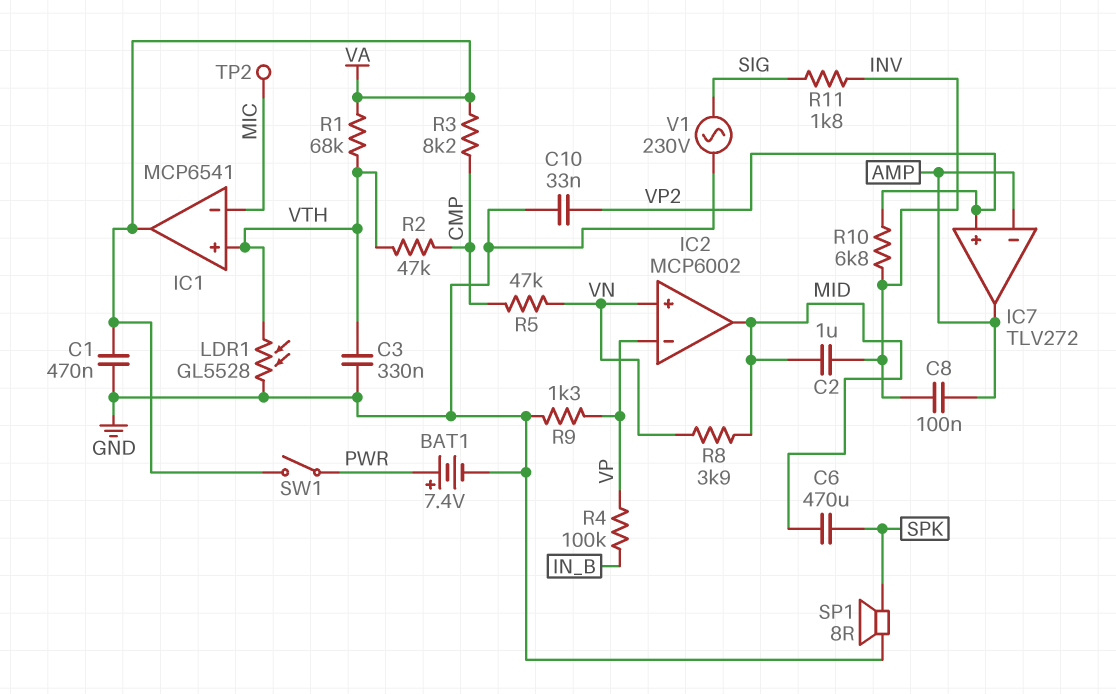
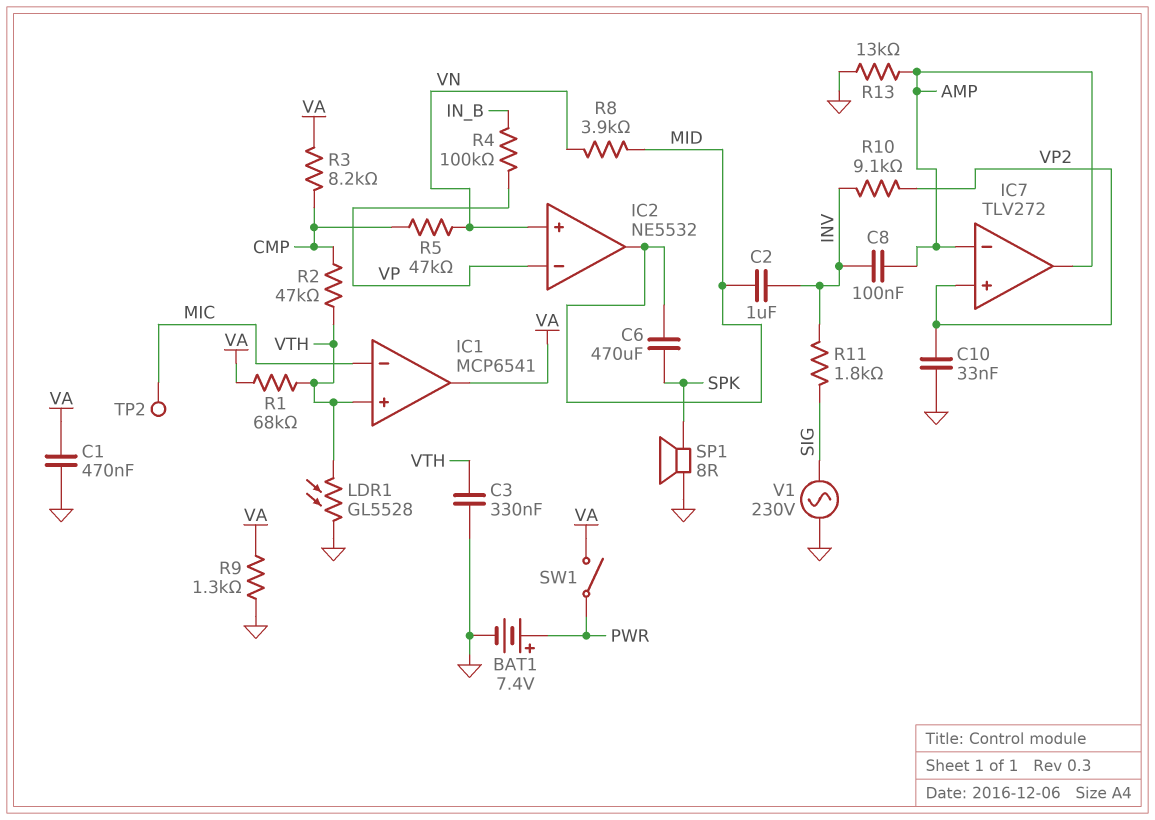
IC2: MCP6002 -> NE5532
R9: 1.3k (GND, VP) -> 1.3k (GND, VA)
R10: 6.8k (INV, VP2) -> 9.1k (INV, VP2)
R13: none -> 13k (AMP, GND)

